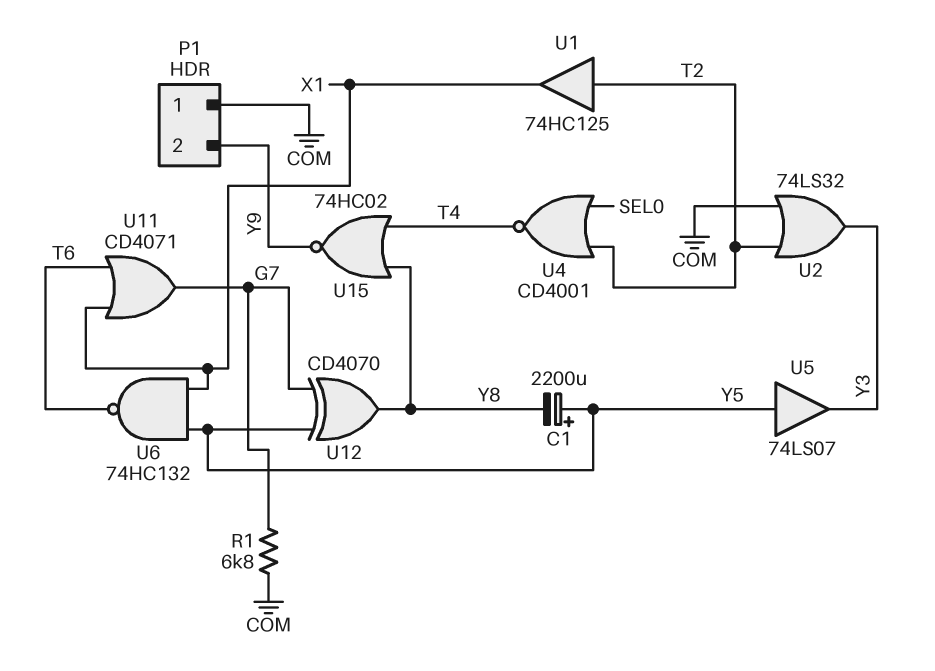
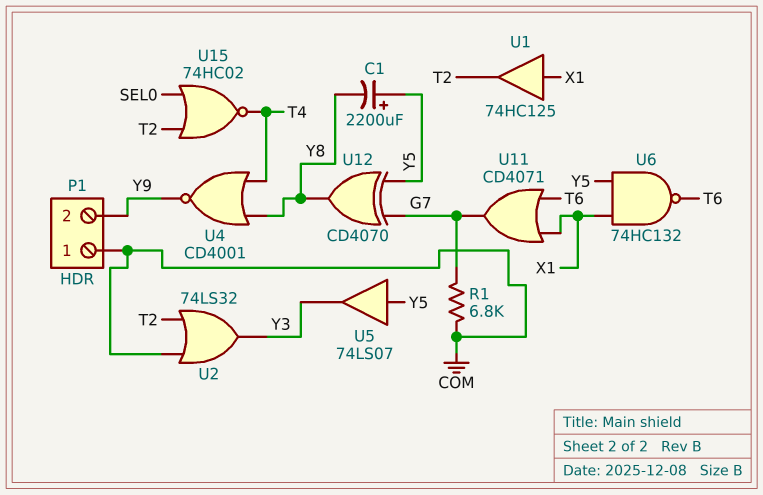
U1: buffer 74HC125 (in T2, out X1) -> buffer 74HC125 (in X1, out T2)
U4: NOR CD4001 (in SEL0, in T2, out T4) -> NOR CD4001 (in T4, in Y8, out Y9)
U15: NOR 74HC02 (in T4, in Y8, out Y9) -> NOR 74HC02 (in SEL0, in T2, out T4)

